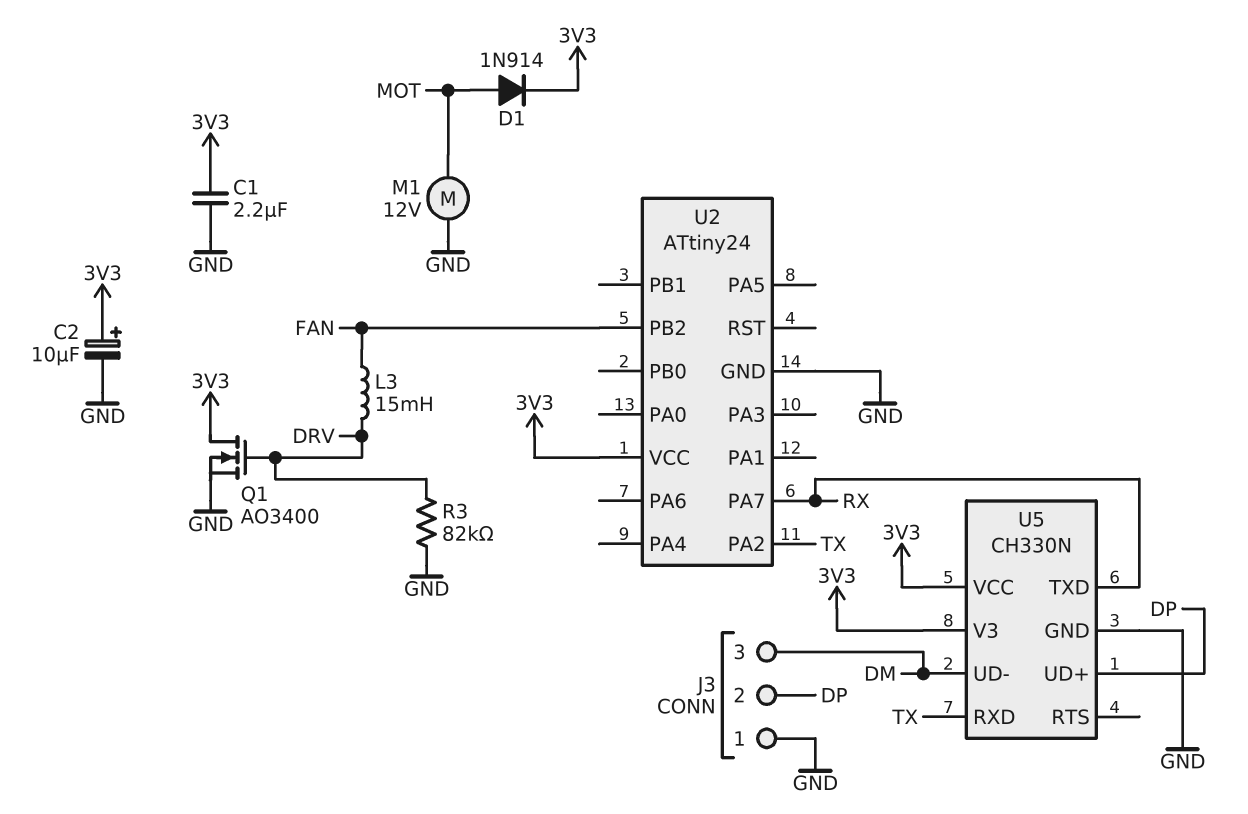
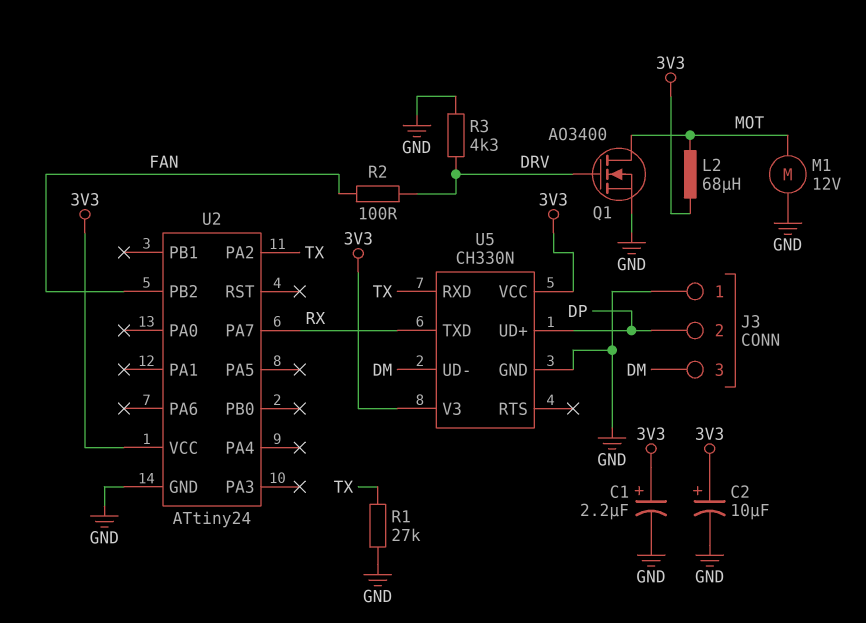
C1: 2.2uF (3V3, GND) -> 2.2uF (plus 3V3, minus GND)
D1: diode 1N914 (A MOT, K 3V3) -> none
L2: none -> 68uH (3V3, MOT)
L3: 15mH (DRV, FAN) -> none
Q1: NMOS AO3400 (G DRV, D 3V3, S GND) -> NMOS AO3400 (G DRV, D MOT, S GND)
R1: none -> 27k (GND, TX)
R2: none -> 100 (DRV, FAN)
R3: 82k (DRV, GND) -> 4.3k (DRV, GND)

